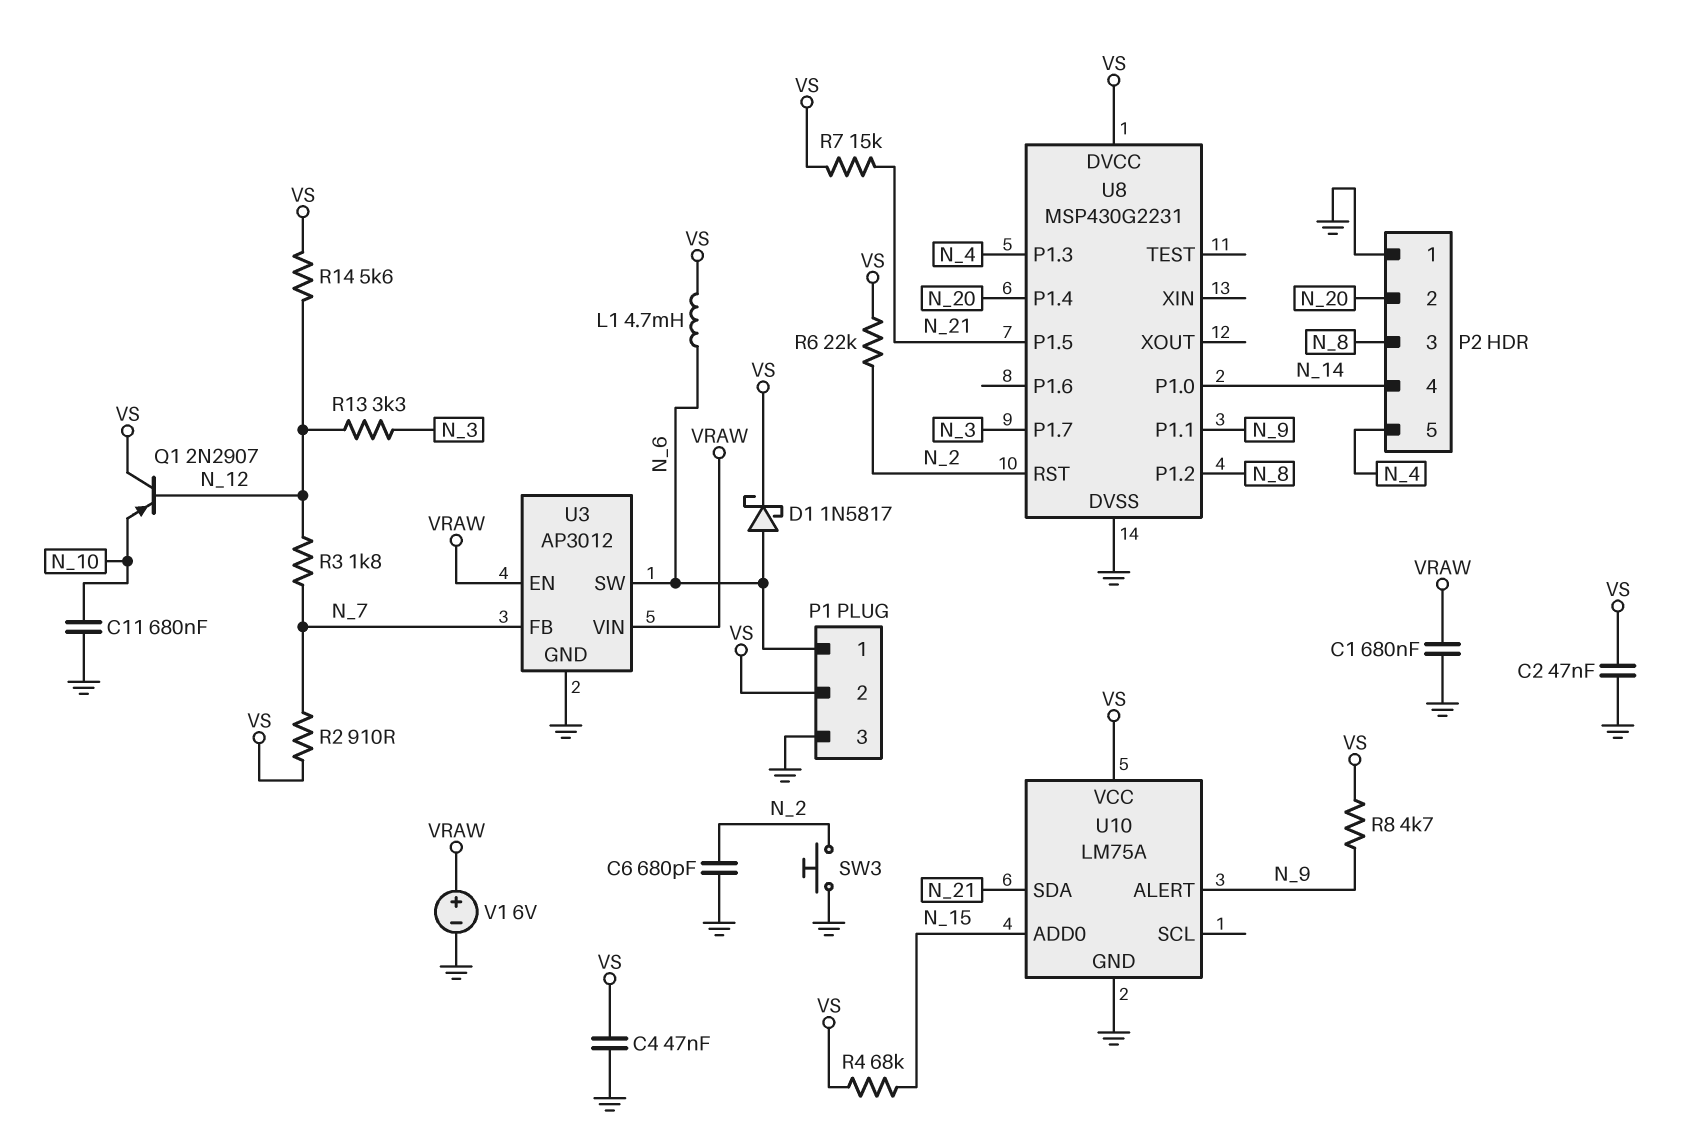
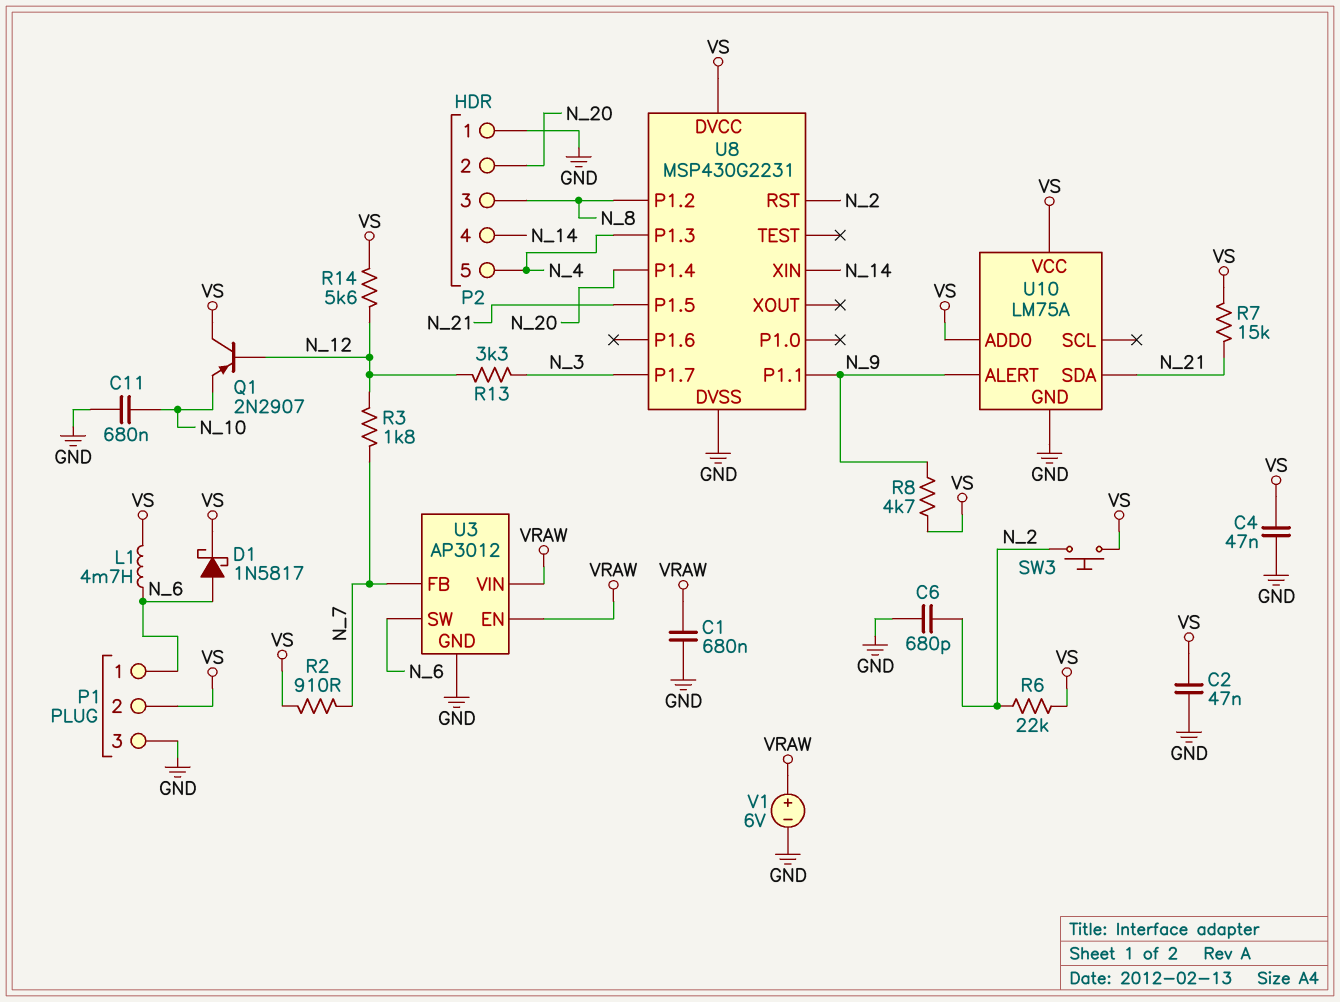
R4: 68k (N_15, VS) -> none
SW3: button (GND, N_2) -> button (N_2, VS)
U8 pin P1.0: N_14 -> none
U8 pin XIN: none -> N_14
U10 pin ADD0: N_15 -> VS

